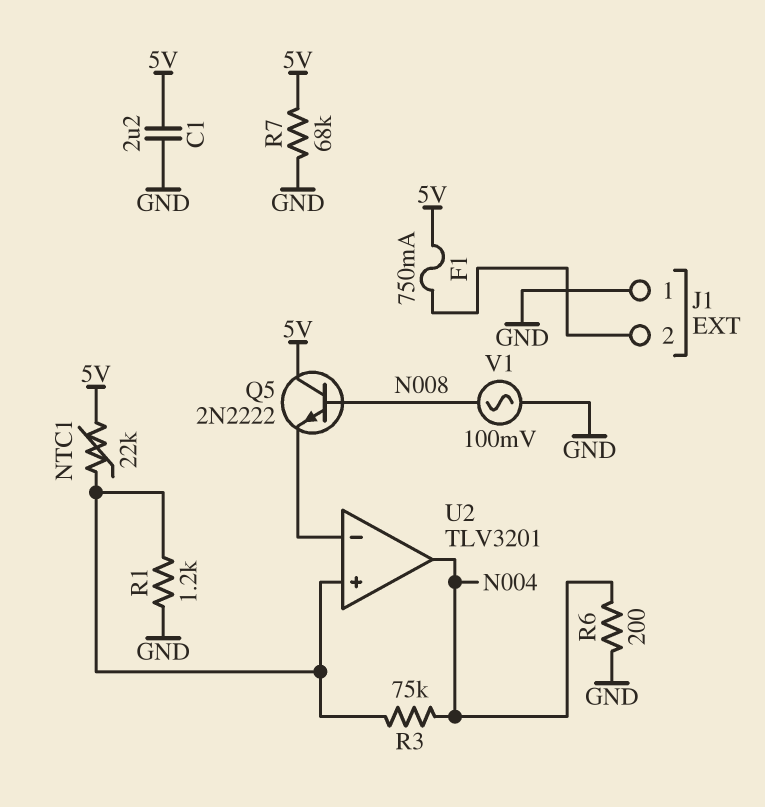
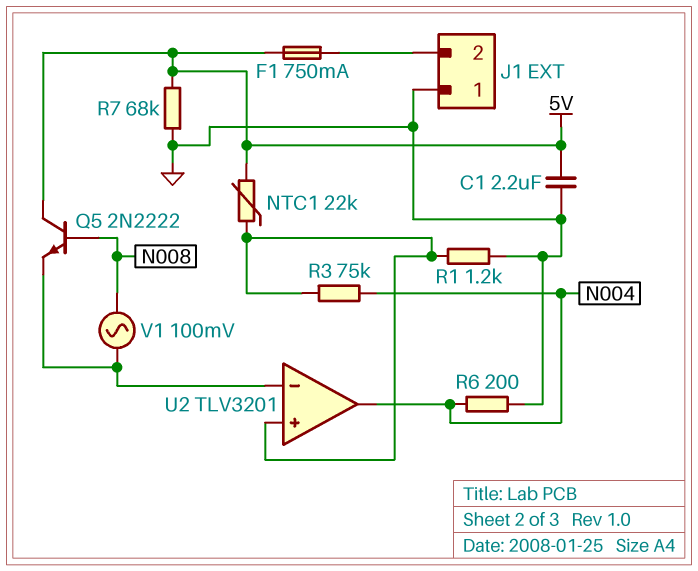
V1: AC 100mV (GND, N008) -> AC 100mV (N008, U2/in-)

